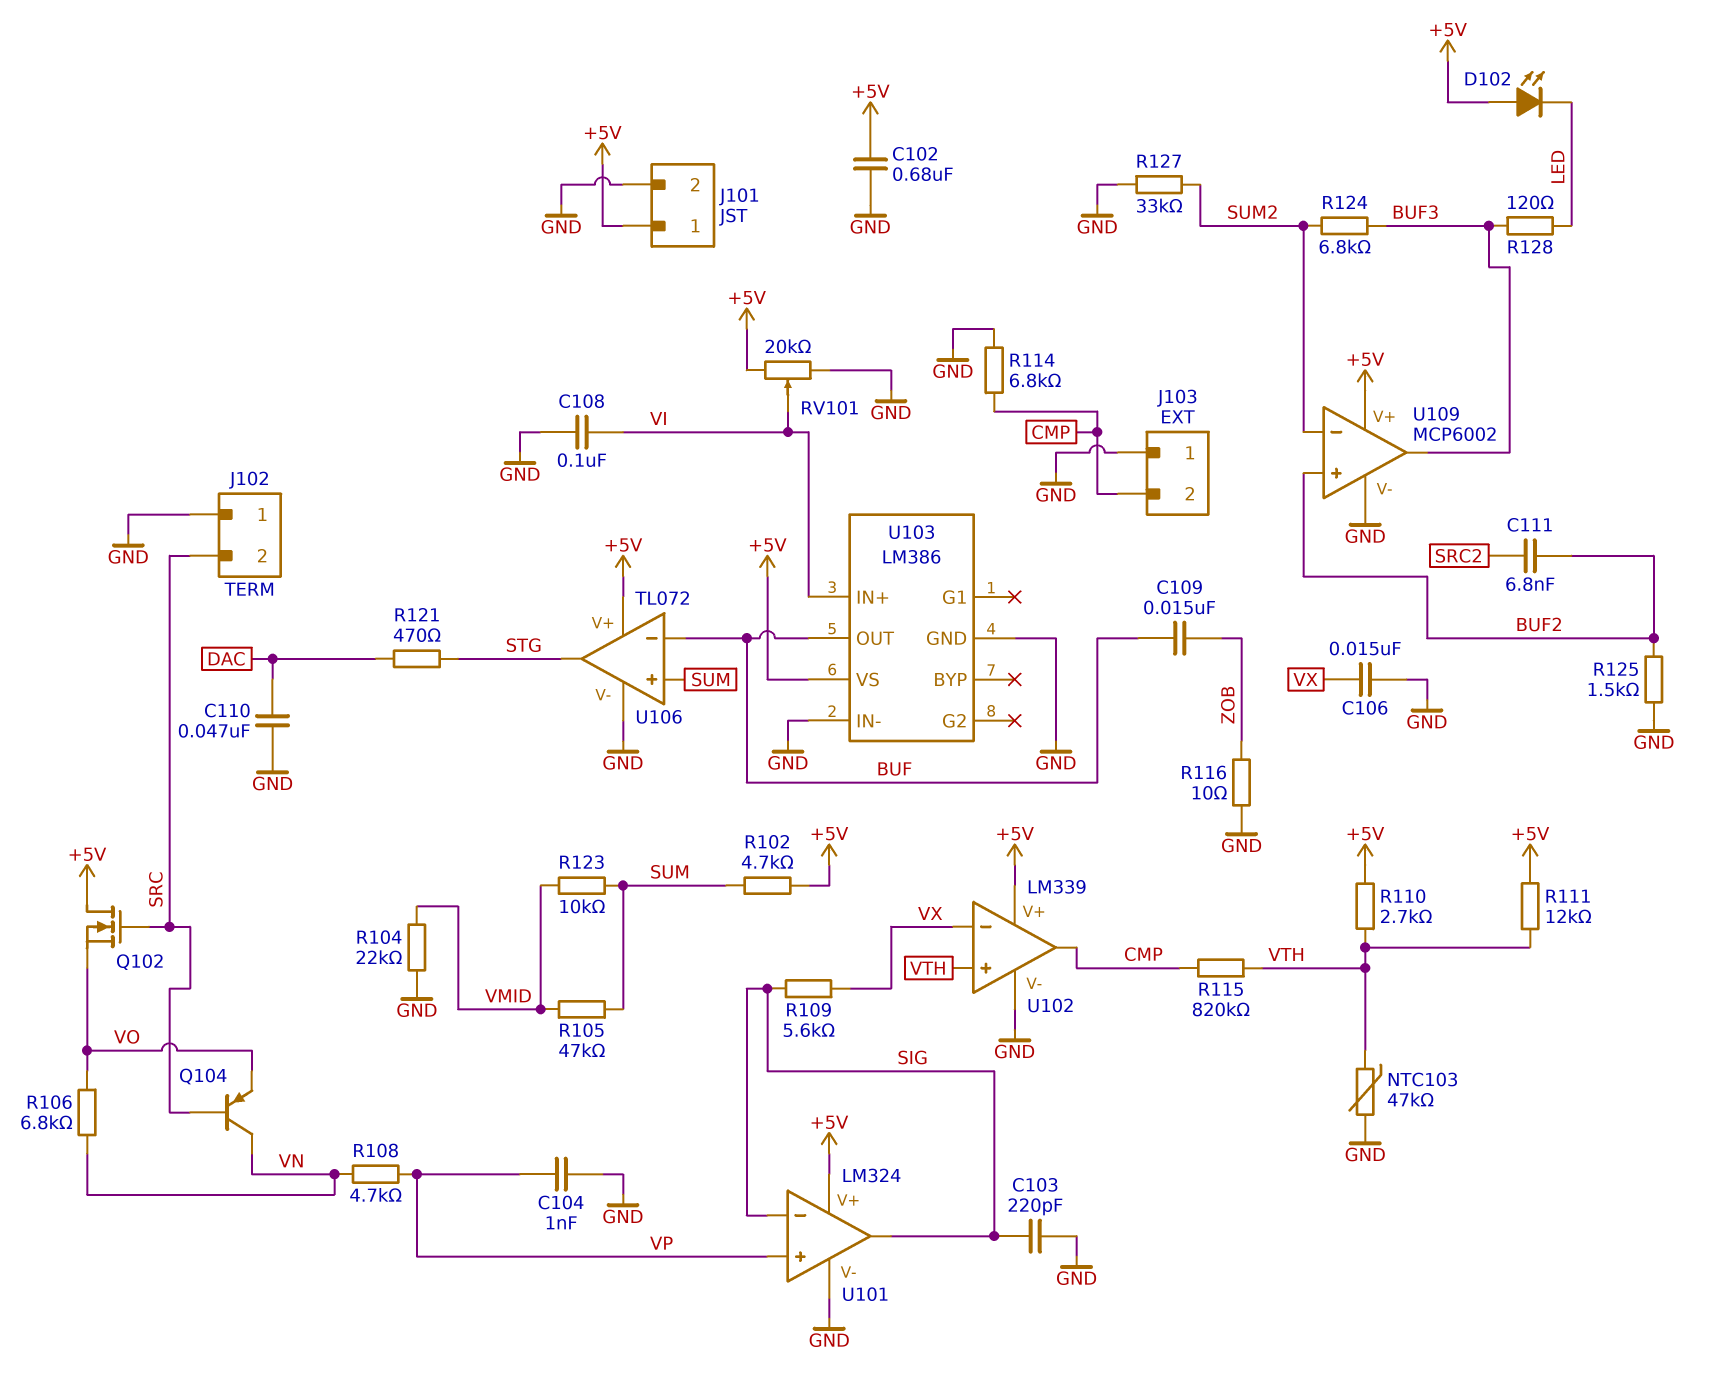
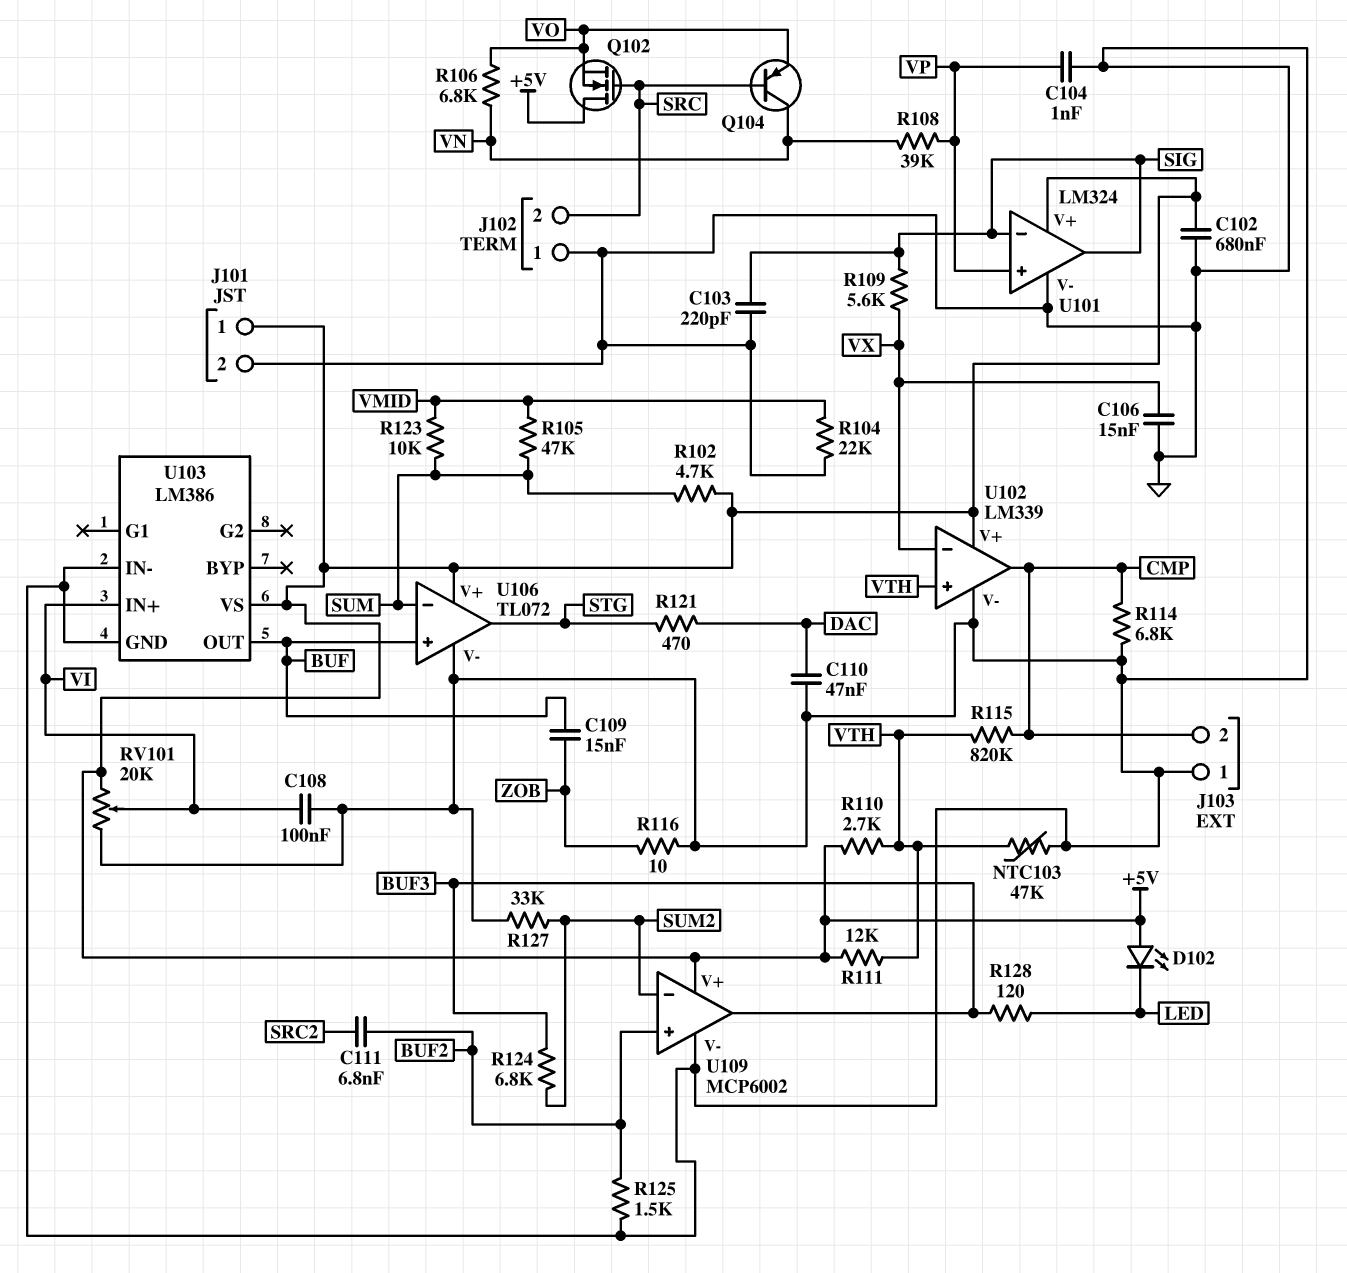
R108: 4.7k (VN, VP) -> 39k (VN, VP)
U106 pin in+: SUM -> BUF
U106 pin in-: BUF -> SUM

